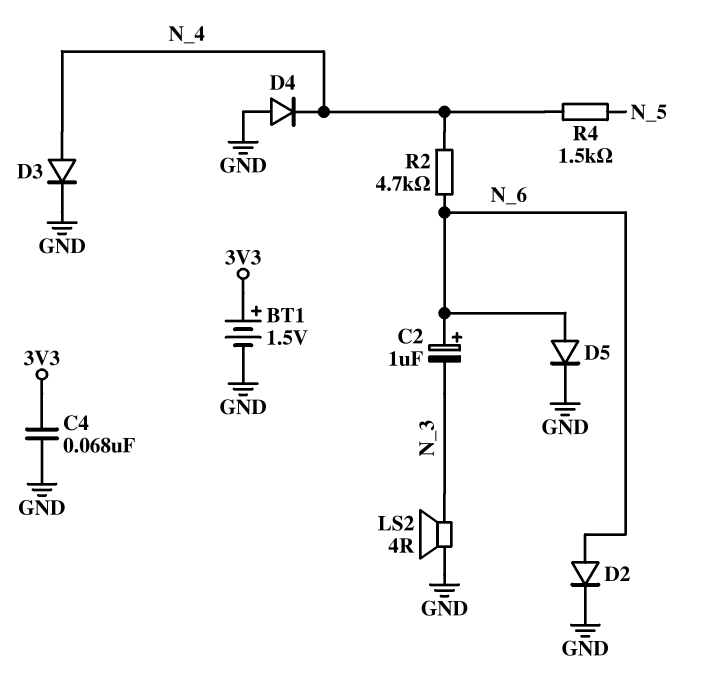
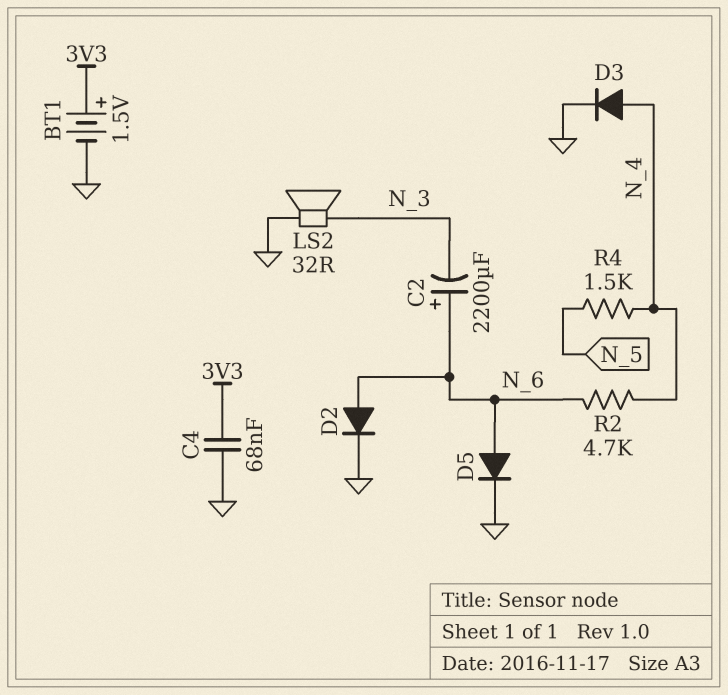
C2: 1uF (plus N_6, minus N_3) -> 2200uF (plus N_6, minus N_3)
D4: diode (A GND, K N_4) -> none
LS2: speaker 4R (GND, N_3) -> speaker 32R (GND, N_3)

